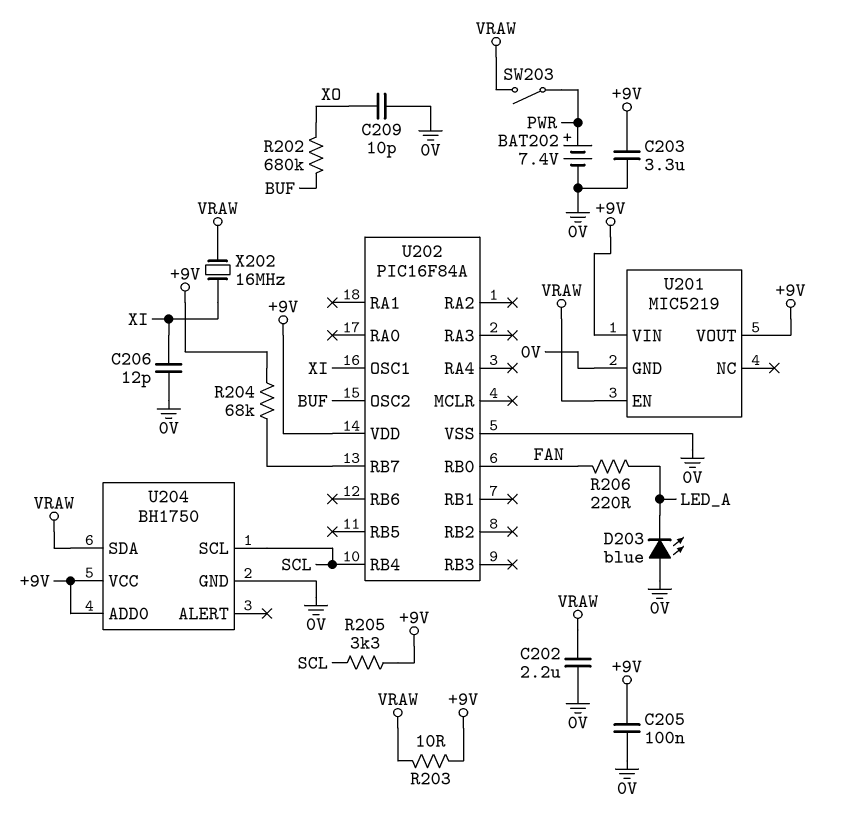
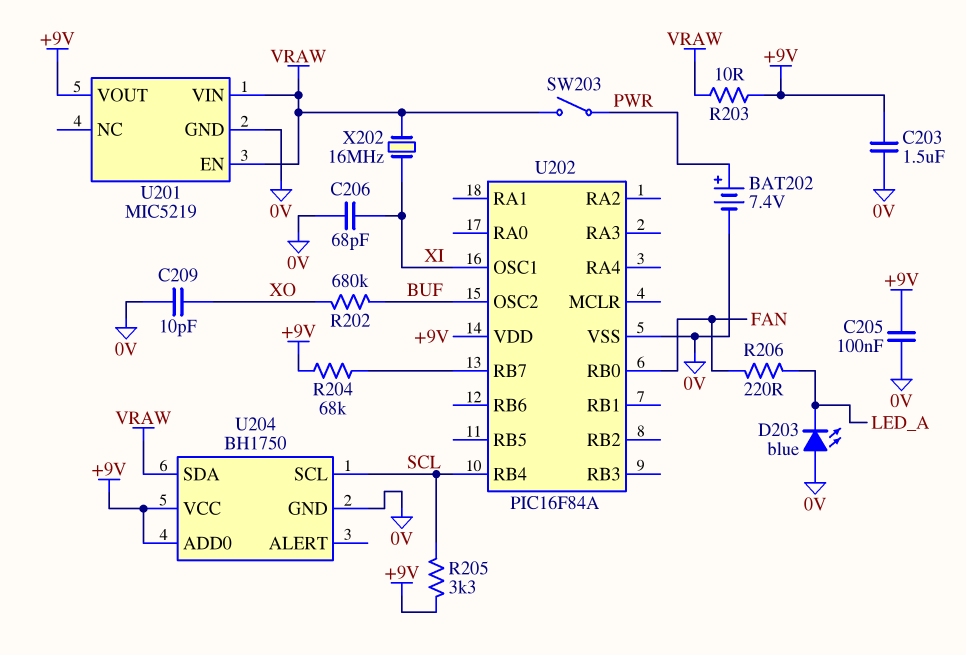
C202: 2.2uF (0V, VRAW) -> none
C203: 3.3uF (+9V, 0V) -> 1.5uF (+9V, 0V)
C206: 12pF (0V, XI) -> 68pF (0V, XI)
U201 pin VIN: +9V -> VRAW

